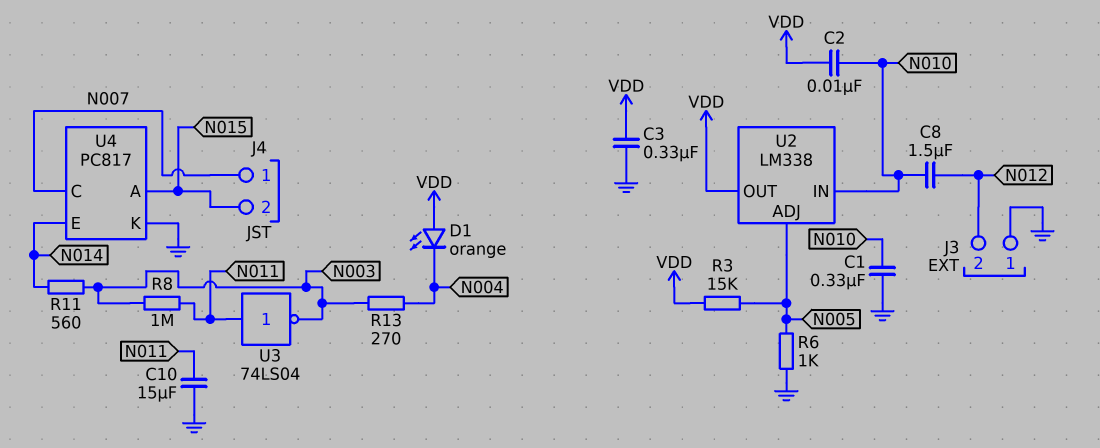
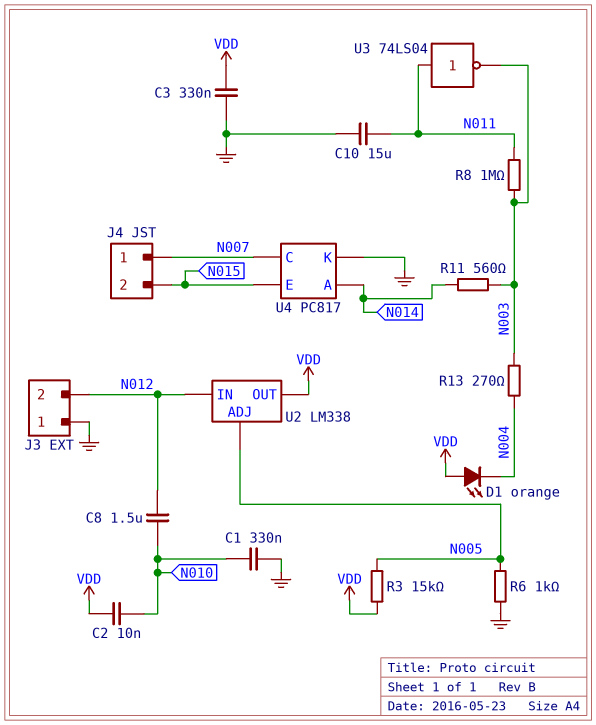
U2 pin IN: N010 -> N012
U4 pin A: N015 -> N014
U4 pin E: N014 -> N015

